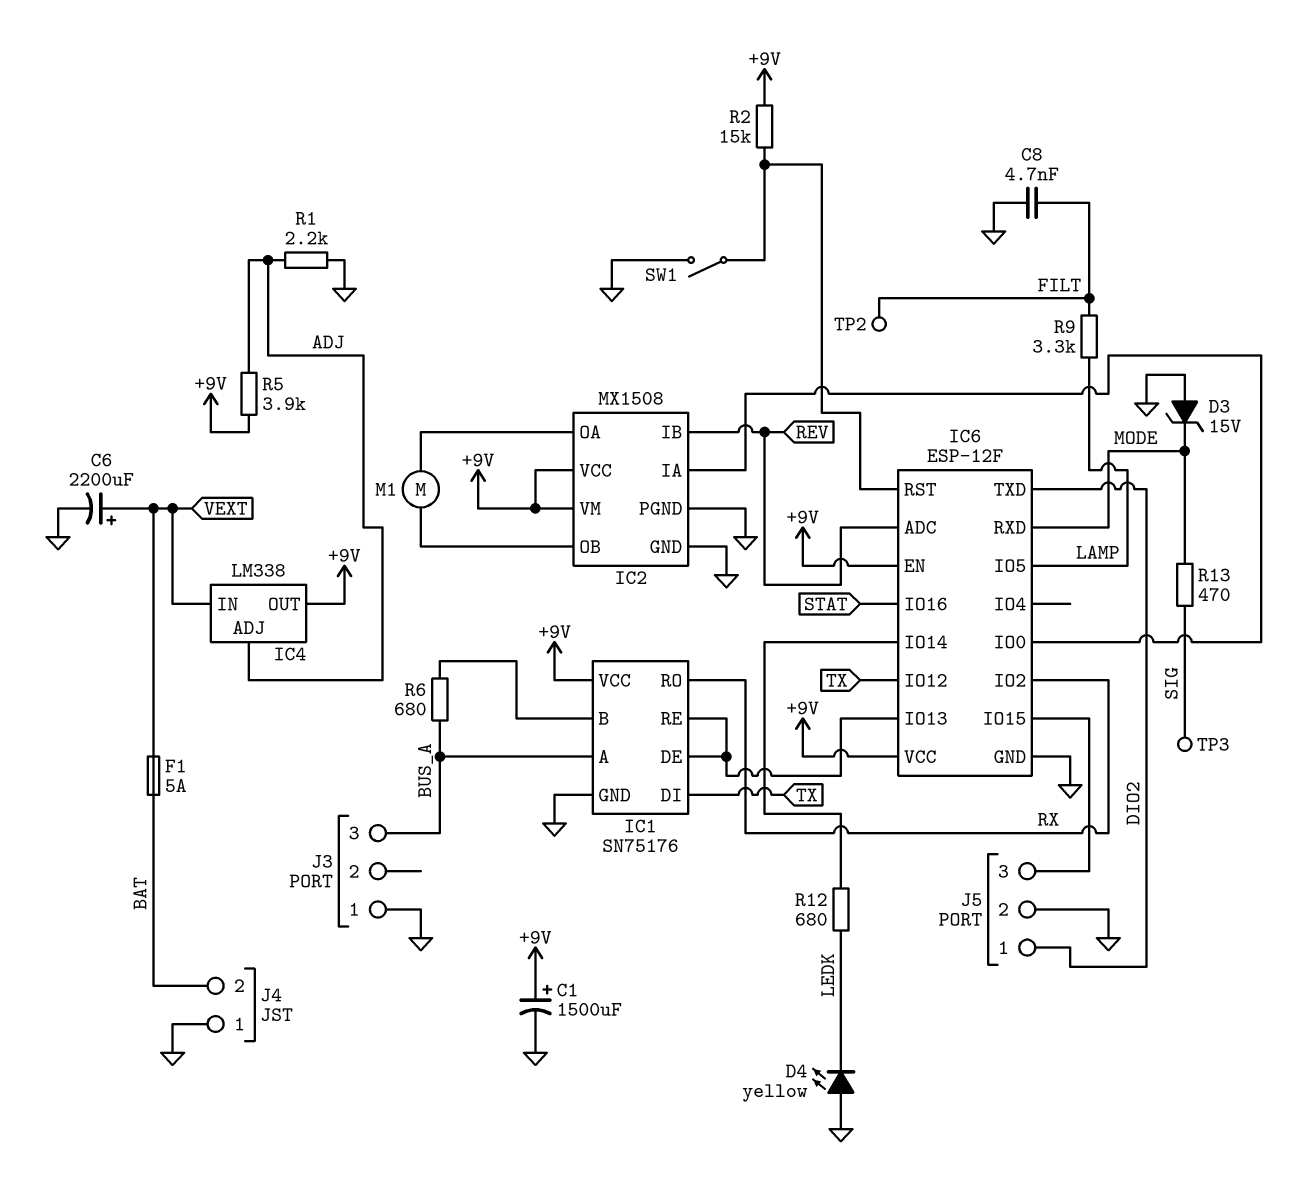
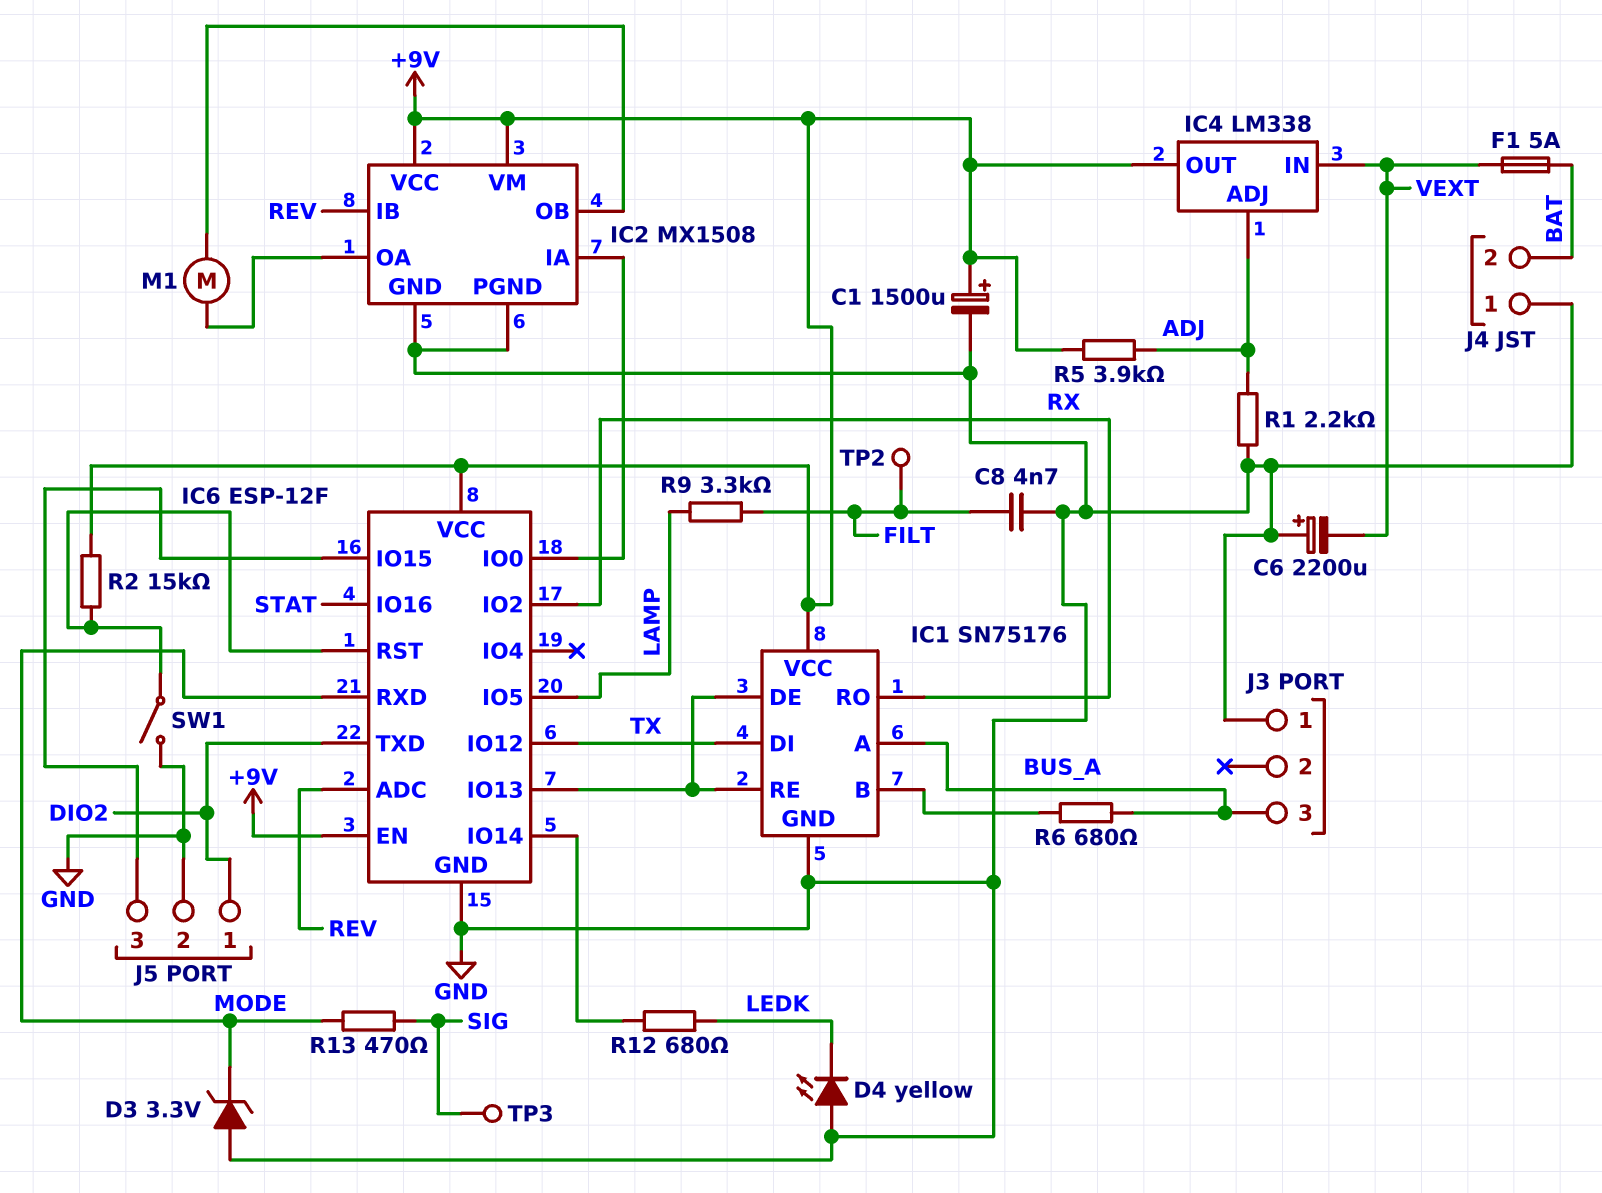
C6: 2200uF (plus VEXT, minus GND) -> 2200uF (plus GND, minus VEXT)
D3: zener 15V (A GND, K MODE) -> zener 3.3V (A GND, K MODE)

